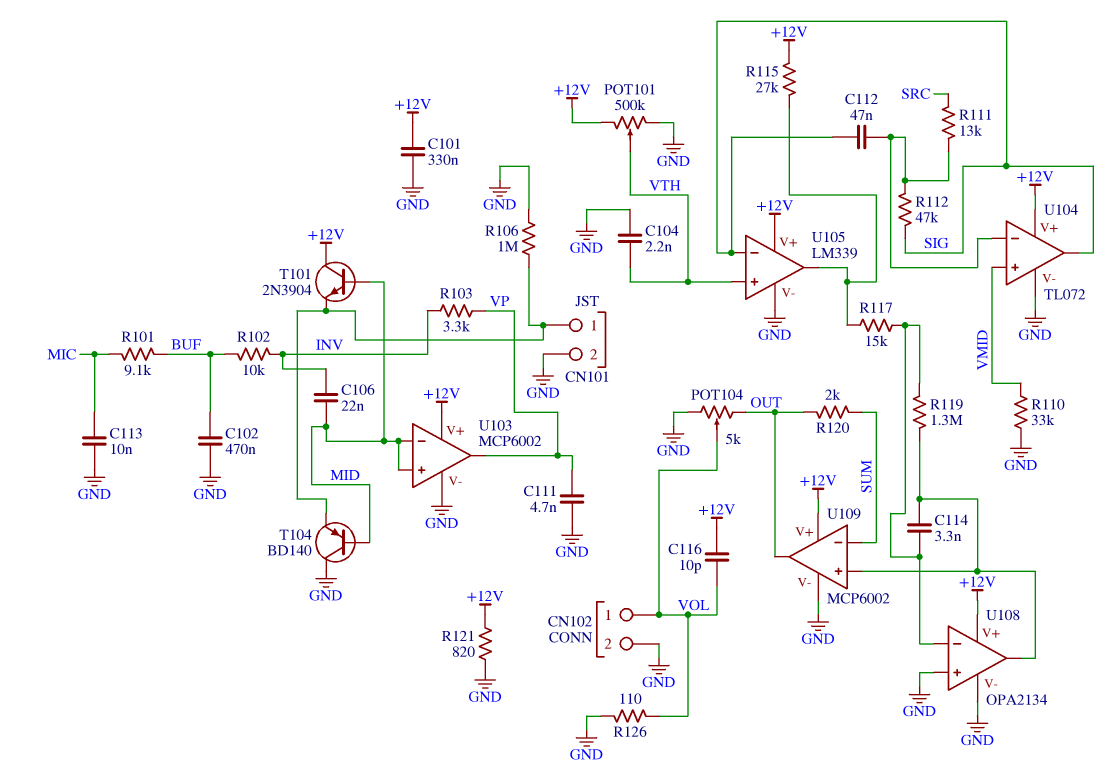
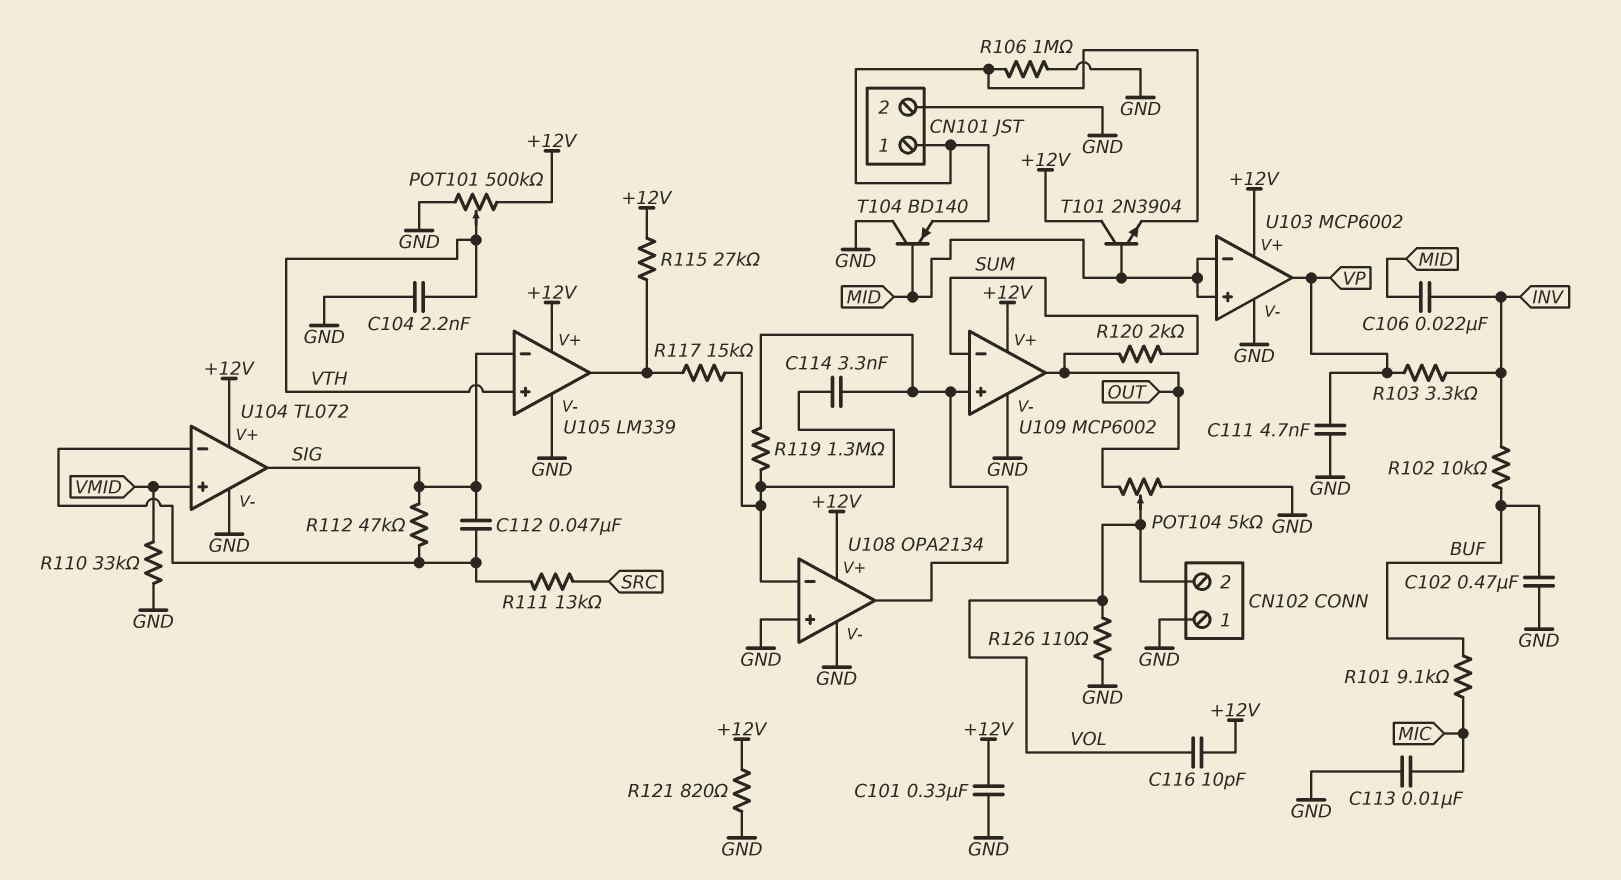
CN102 pin 1: VOL -> GND
CN102 pin 2: GND -> VOL

